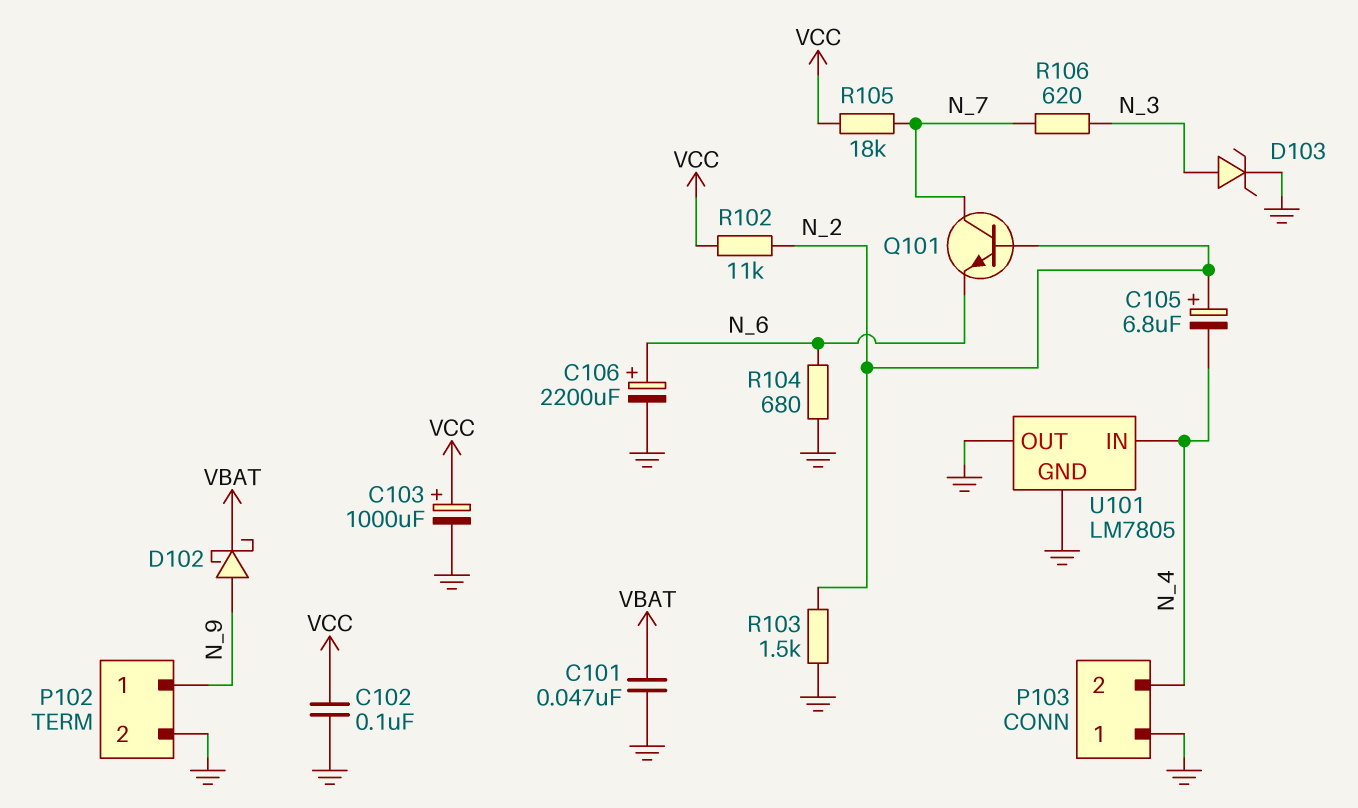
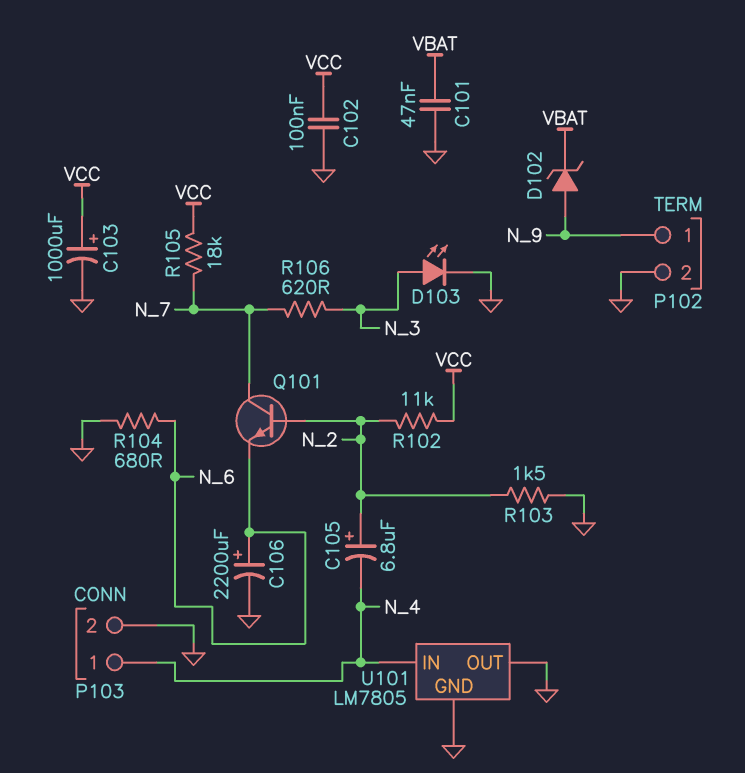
D102: schottky (A N_9, K VBAT) -> zener (A N_9, K VBAT)
D103: zener (A N_3, K GND) -> LED (A N_3, K GND)
P103 pin 1: GND -> N_4
P103 pin 2: N_4 -> GND

